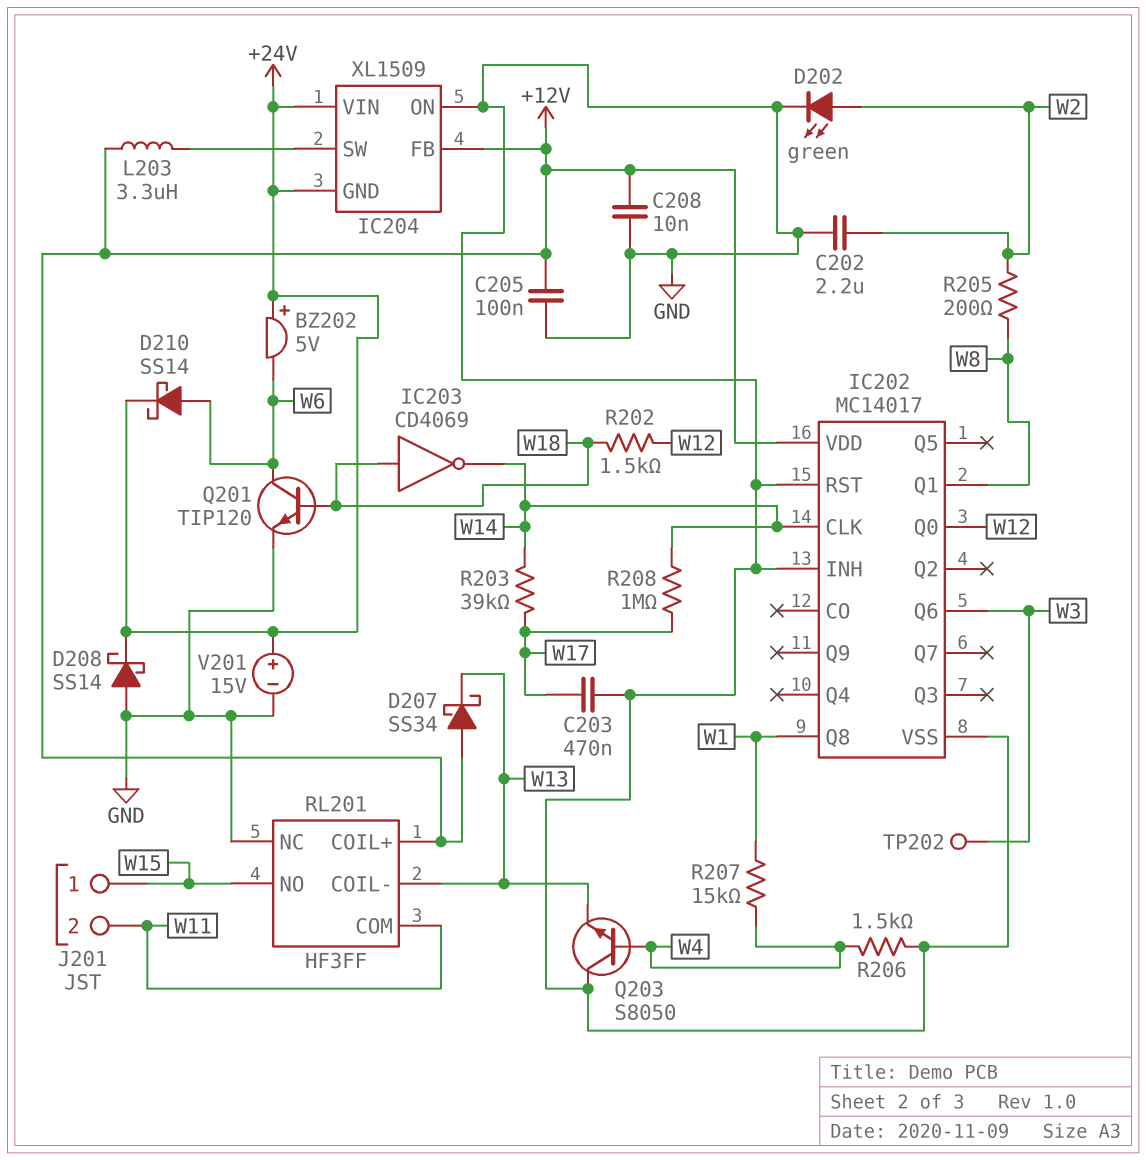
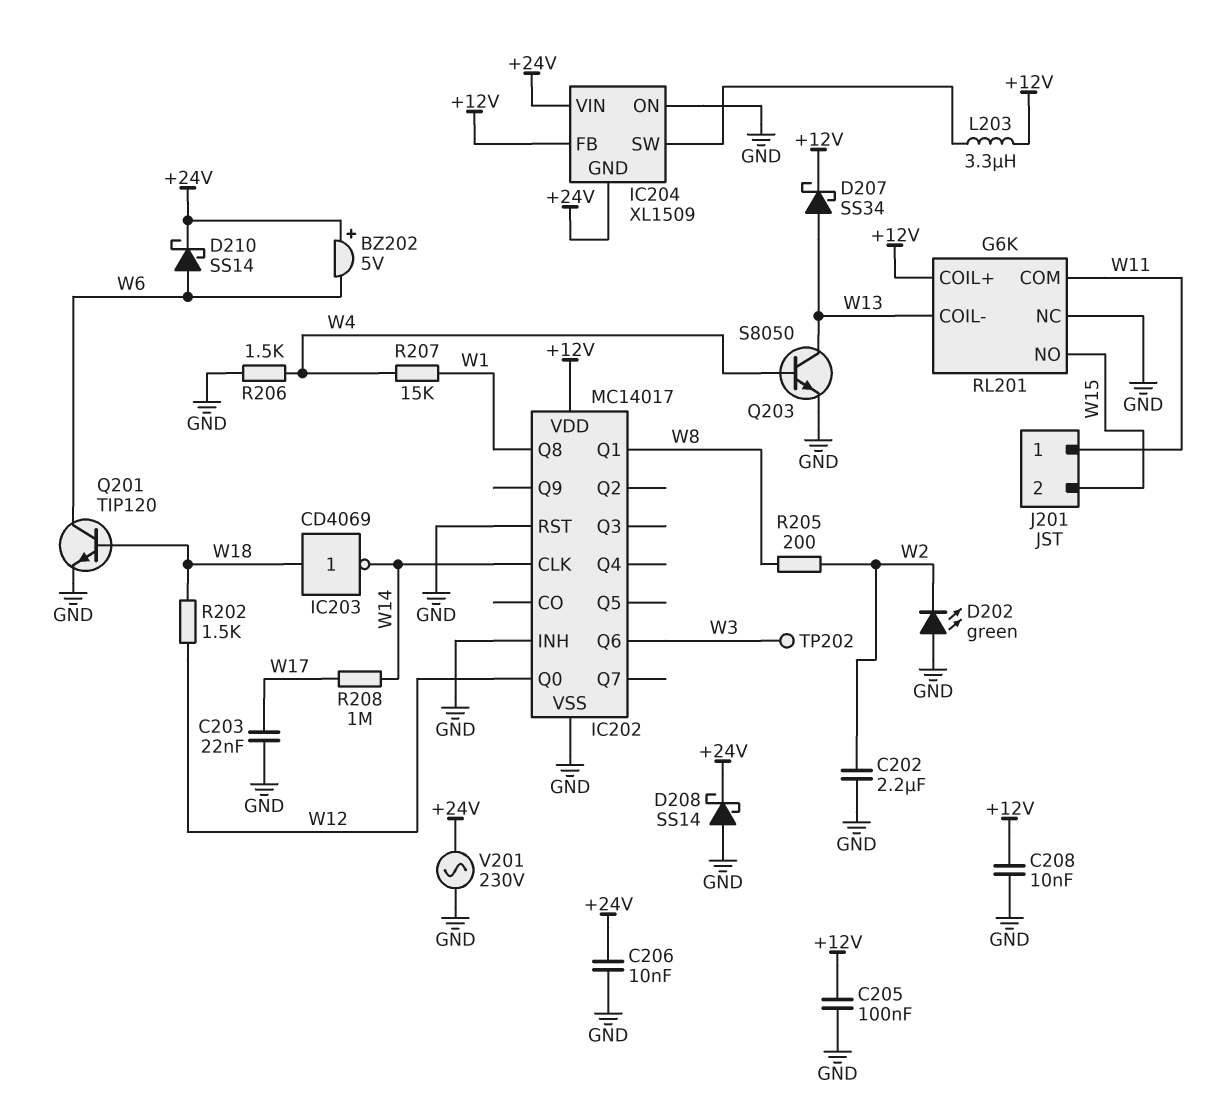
C203: 470nF (GND, W17) -> 22nF (GND, W17)
C206: none -> 10nF (+24V, GND)
D202: LED green (A W2, K GND) -> LED green (A GND, K W2)
D207: schottky SS34 (A +12V, K W13) -> schottky SS34 (A W13, K +12V)
J201 pin 1: W15 -> W11
J201 pin 2: W11 -> W15
Q203: NPN S8050 (B W4, C GND, E W13) -> NPN S8050 (B W4, C W13, E GND)
R203: 39k (W14, W17) -> none
RL201: HF3FF -> G6K
V201: 15V (plus +24V, minus GND) -> AC 230V (+24V, GND)

